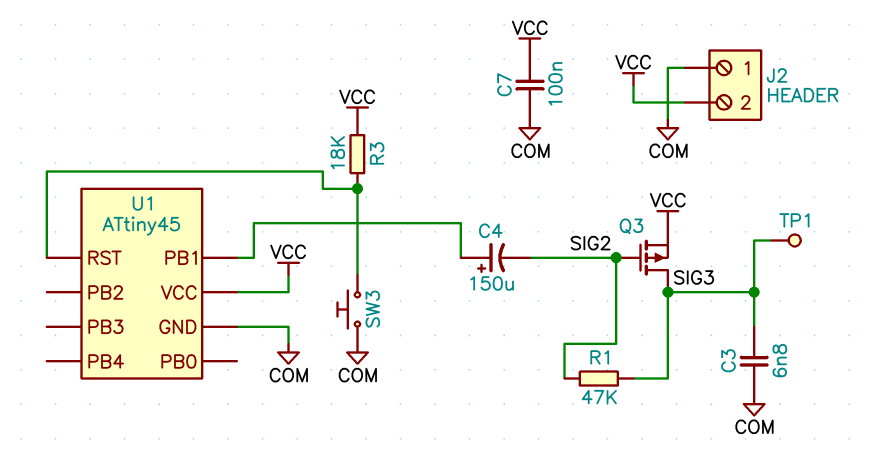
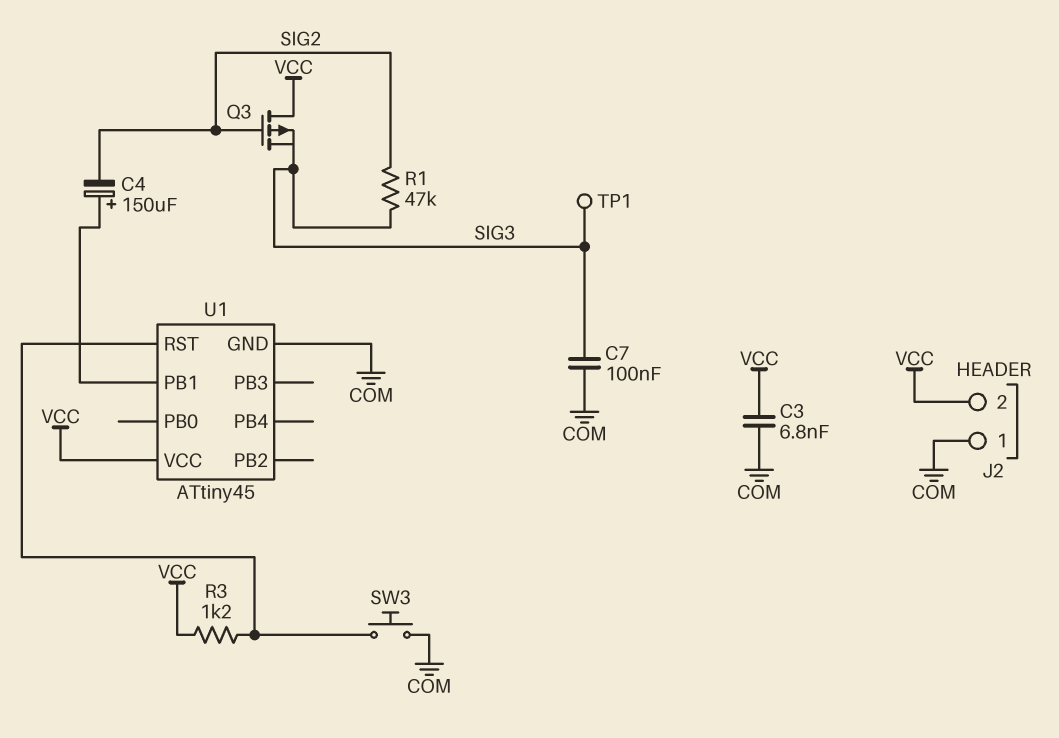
C3: 6.8nF (COM, SIG3) -> 6.8nF (COM, VCC)
C7: 100nF (COM, VCC) -> 100nF (COM, SIG3)
Q3: PMOS (G SIG2, D SIG3, S VCC) -> PMOS (G SIG2, D VCC, S SIG3)
R3: 18k (U1/RST, VCC) -> 1.2k (U1/RST, VCC)

